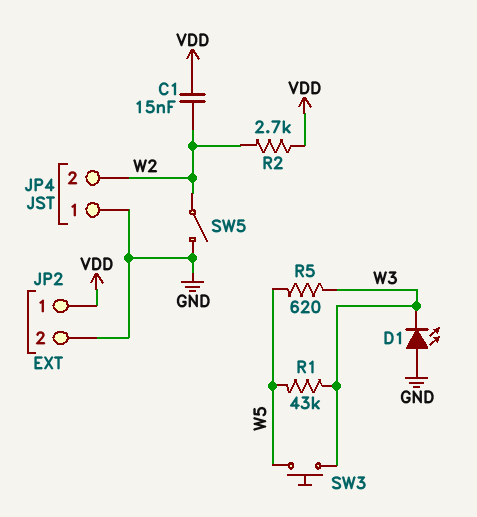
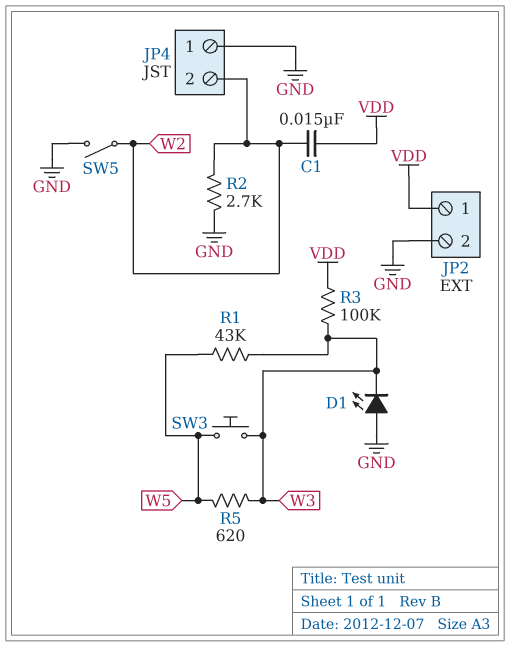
R2: 2.7k (VDD, W2) -> 2.7k (GND, W2)
R3: none -> 100k (VDD, W3)

